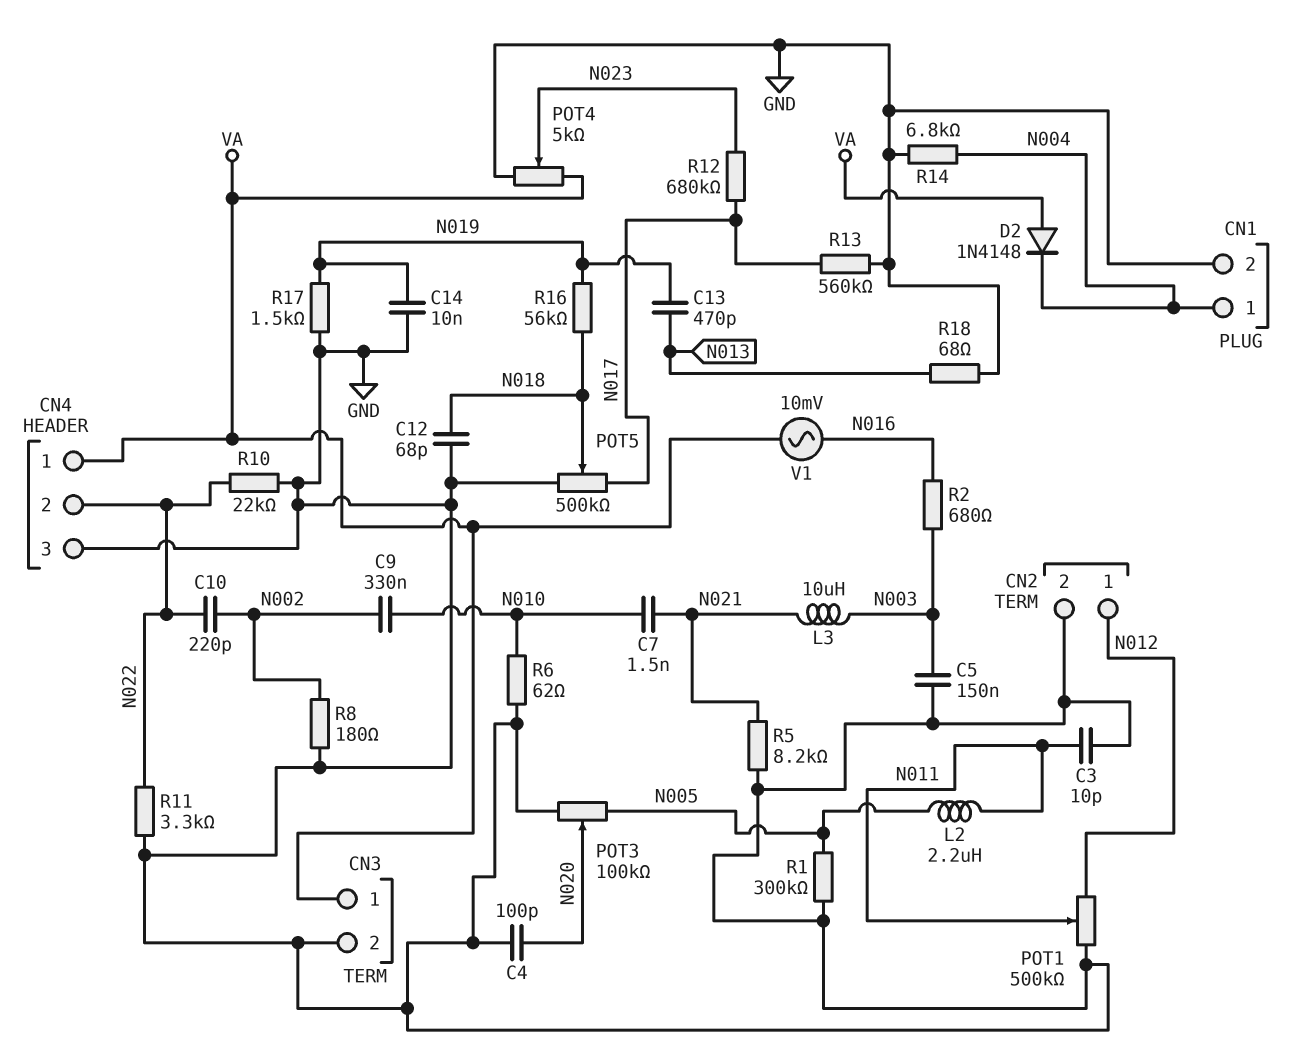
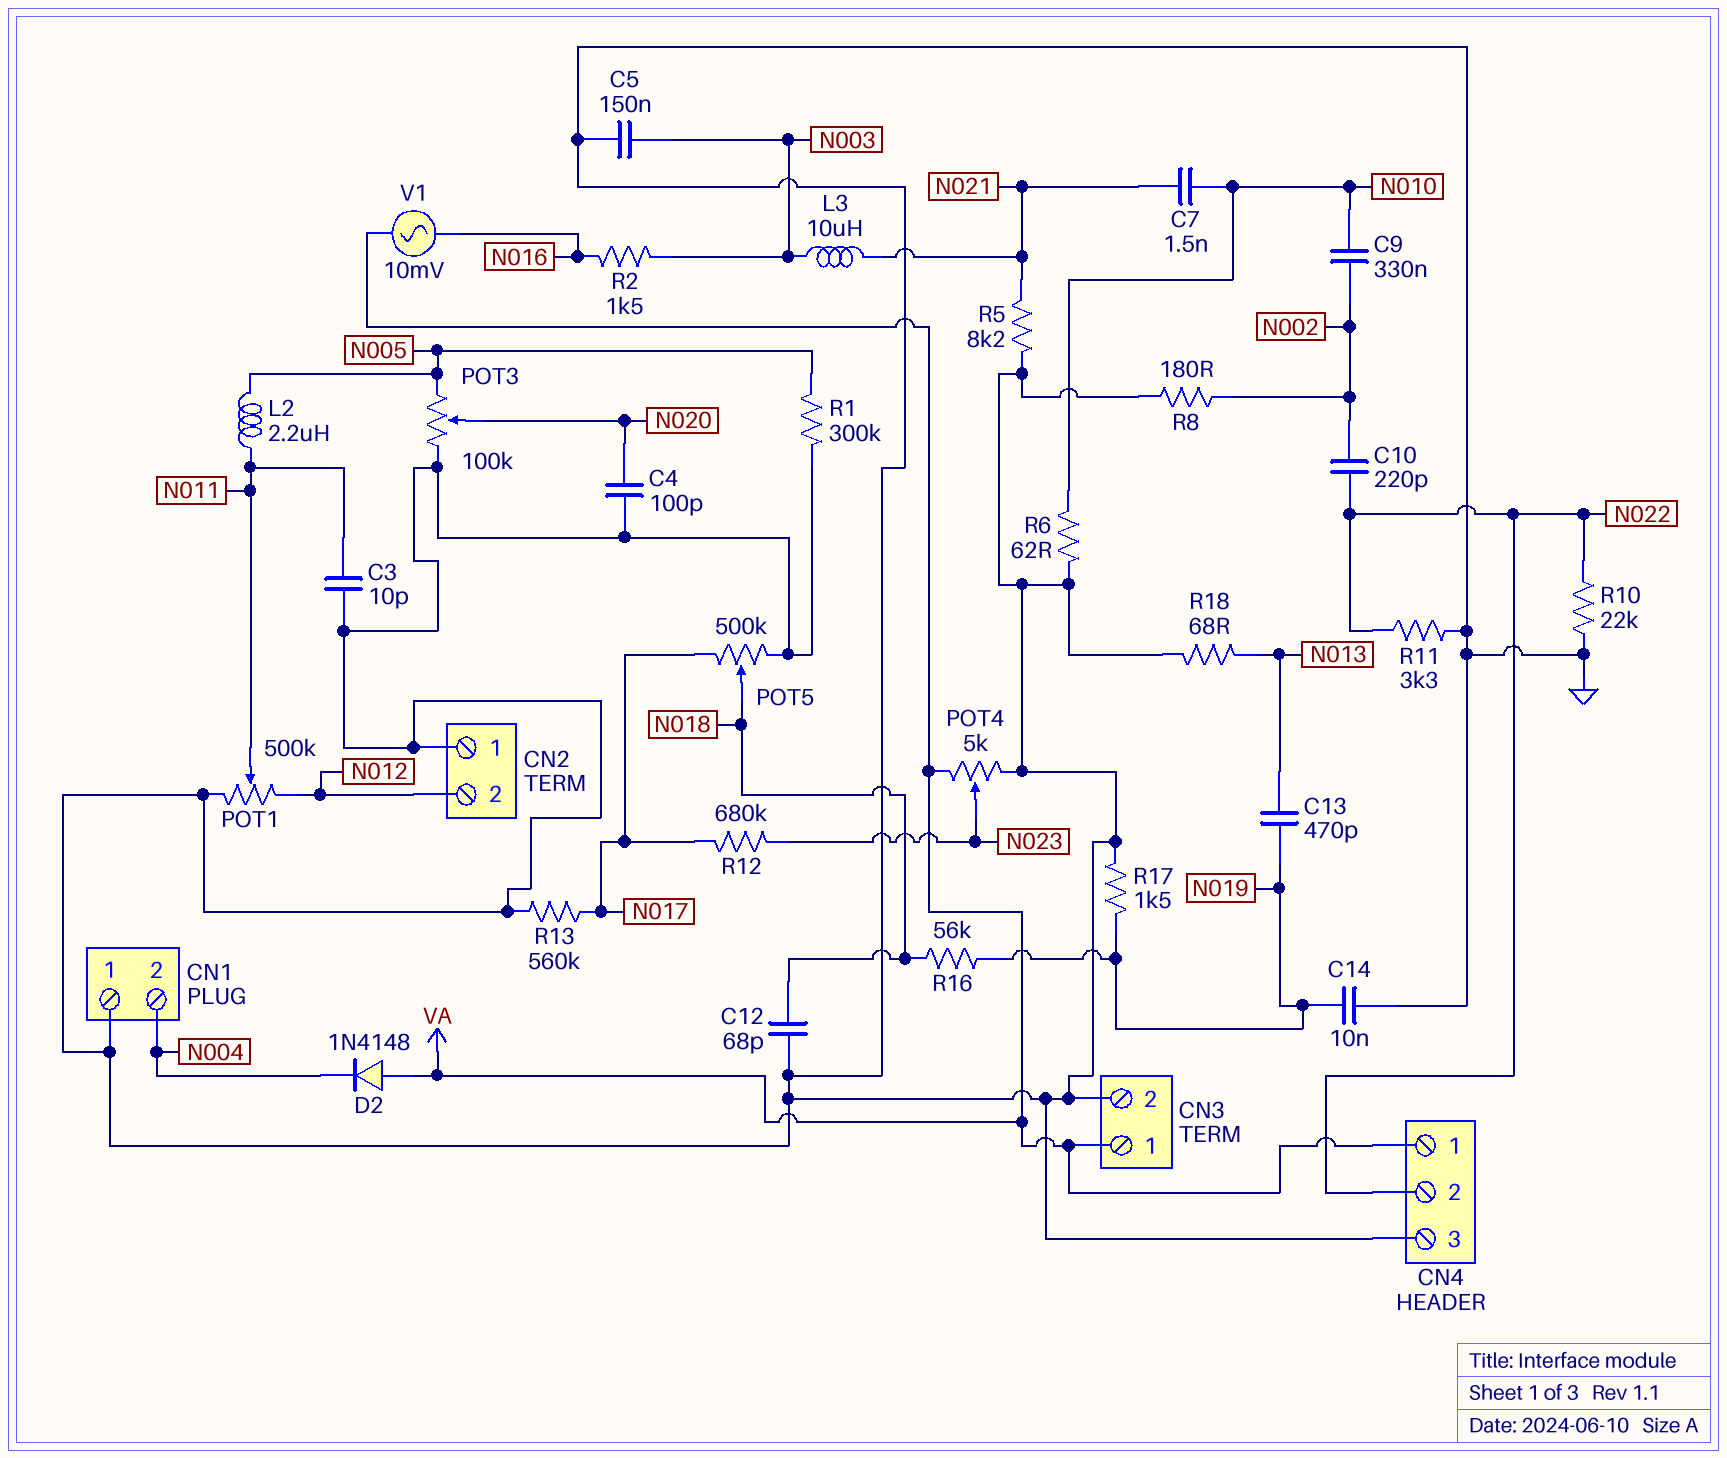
CN1 pin 1: N004 -> GND
CN1 pin 2: GND -> N004
CN2 pin 1: N012 -> GND
CN2 pin 2: GND -> N012
R2: 680 (N003, N016) -> 1.5k (N003, N016)
R14: 6.8k (GND, N004) -> none

